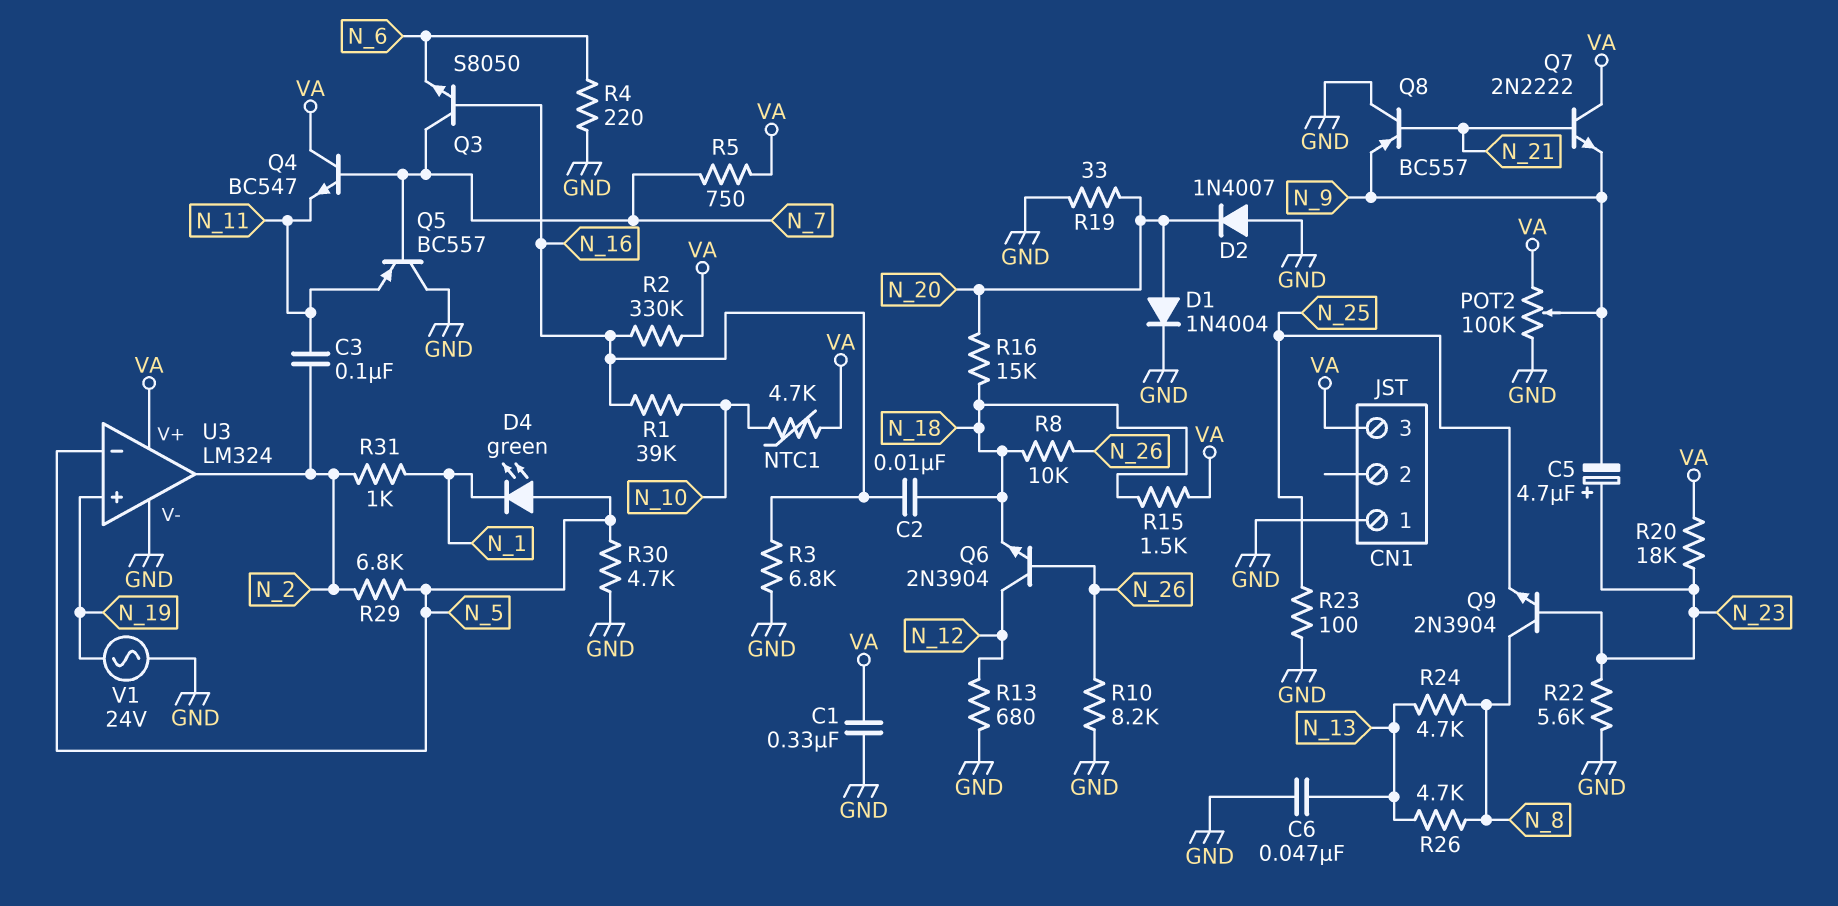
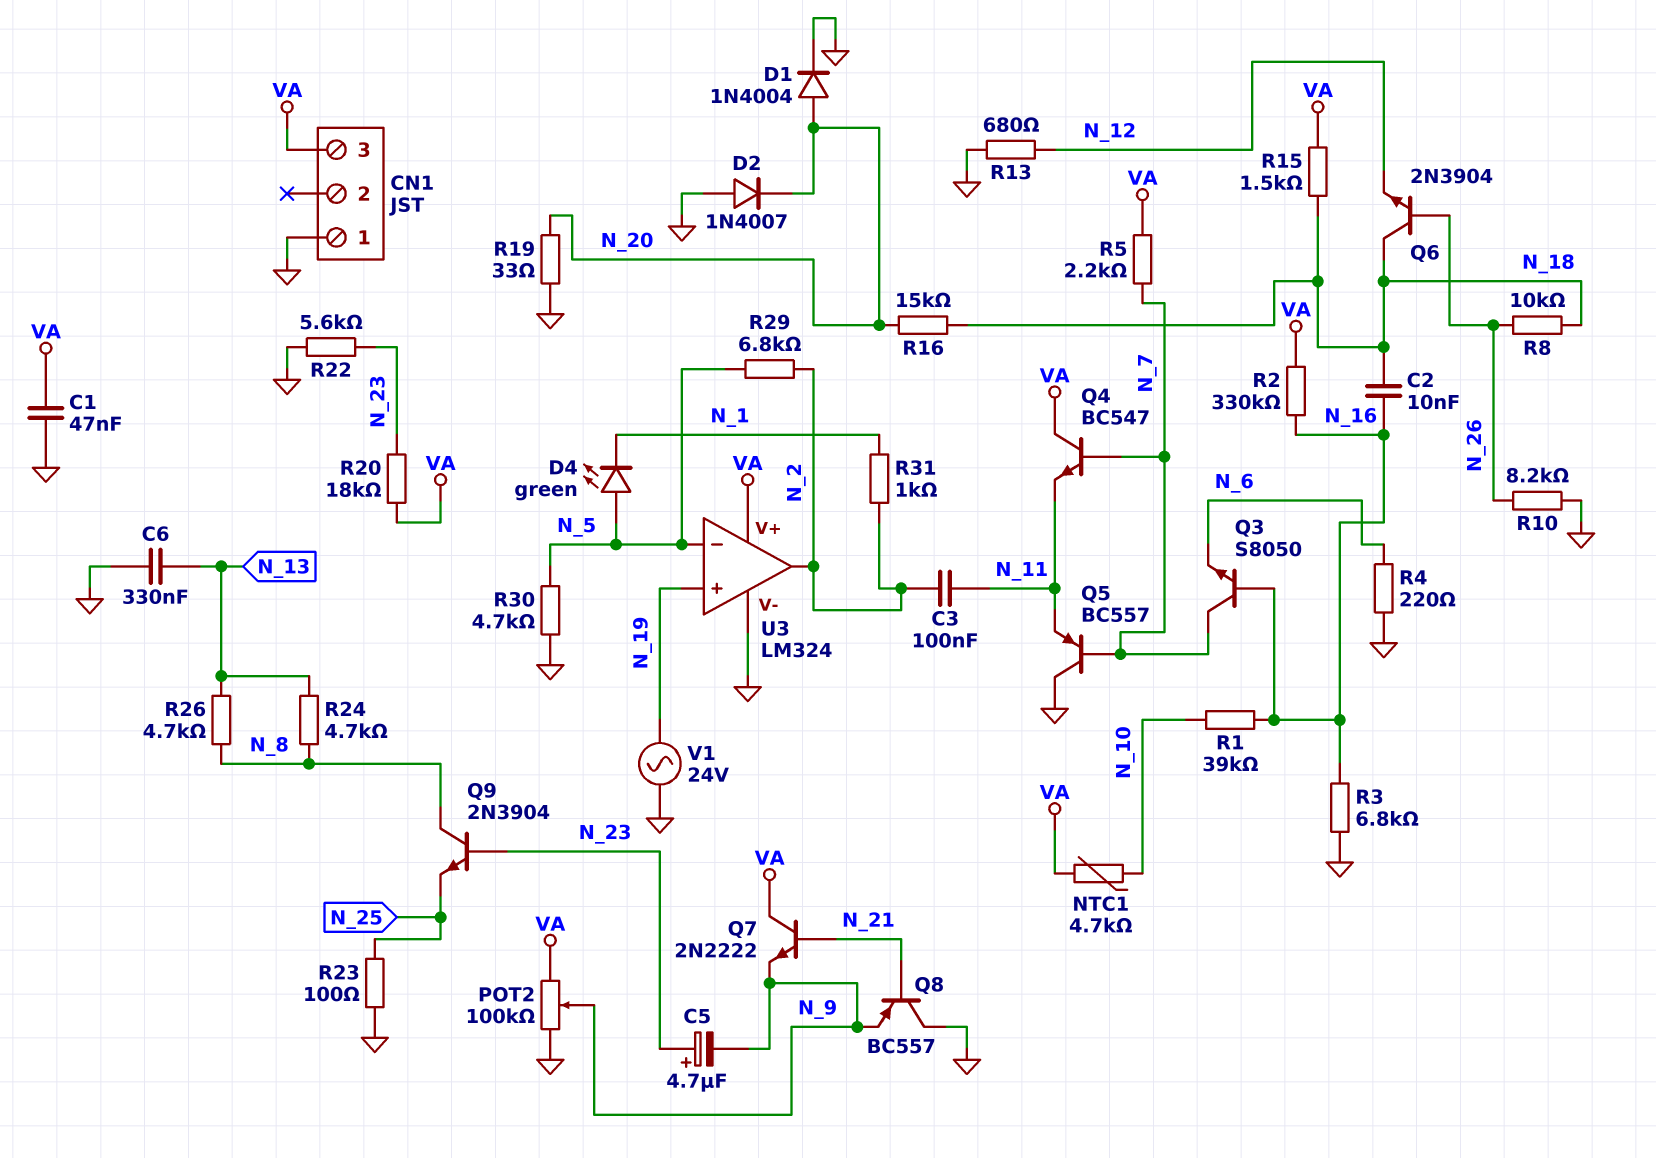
C1: 330nF (GND, VA) -> 47nF (GND, VA)
C6: 47nF (GND, N_13) -> 330nF (GND, N_13)
Q6: NPN 2N3904 (B N_26, C N_12, E N_18) -> NPN 2N3904 (B N_26, C N_18, E N_12)
R5: 750 (N_7, VA) -> 2.2k (N_7, VA)

